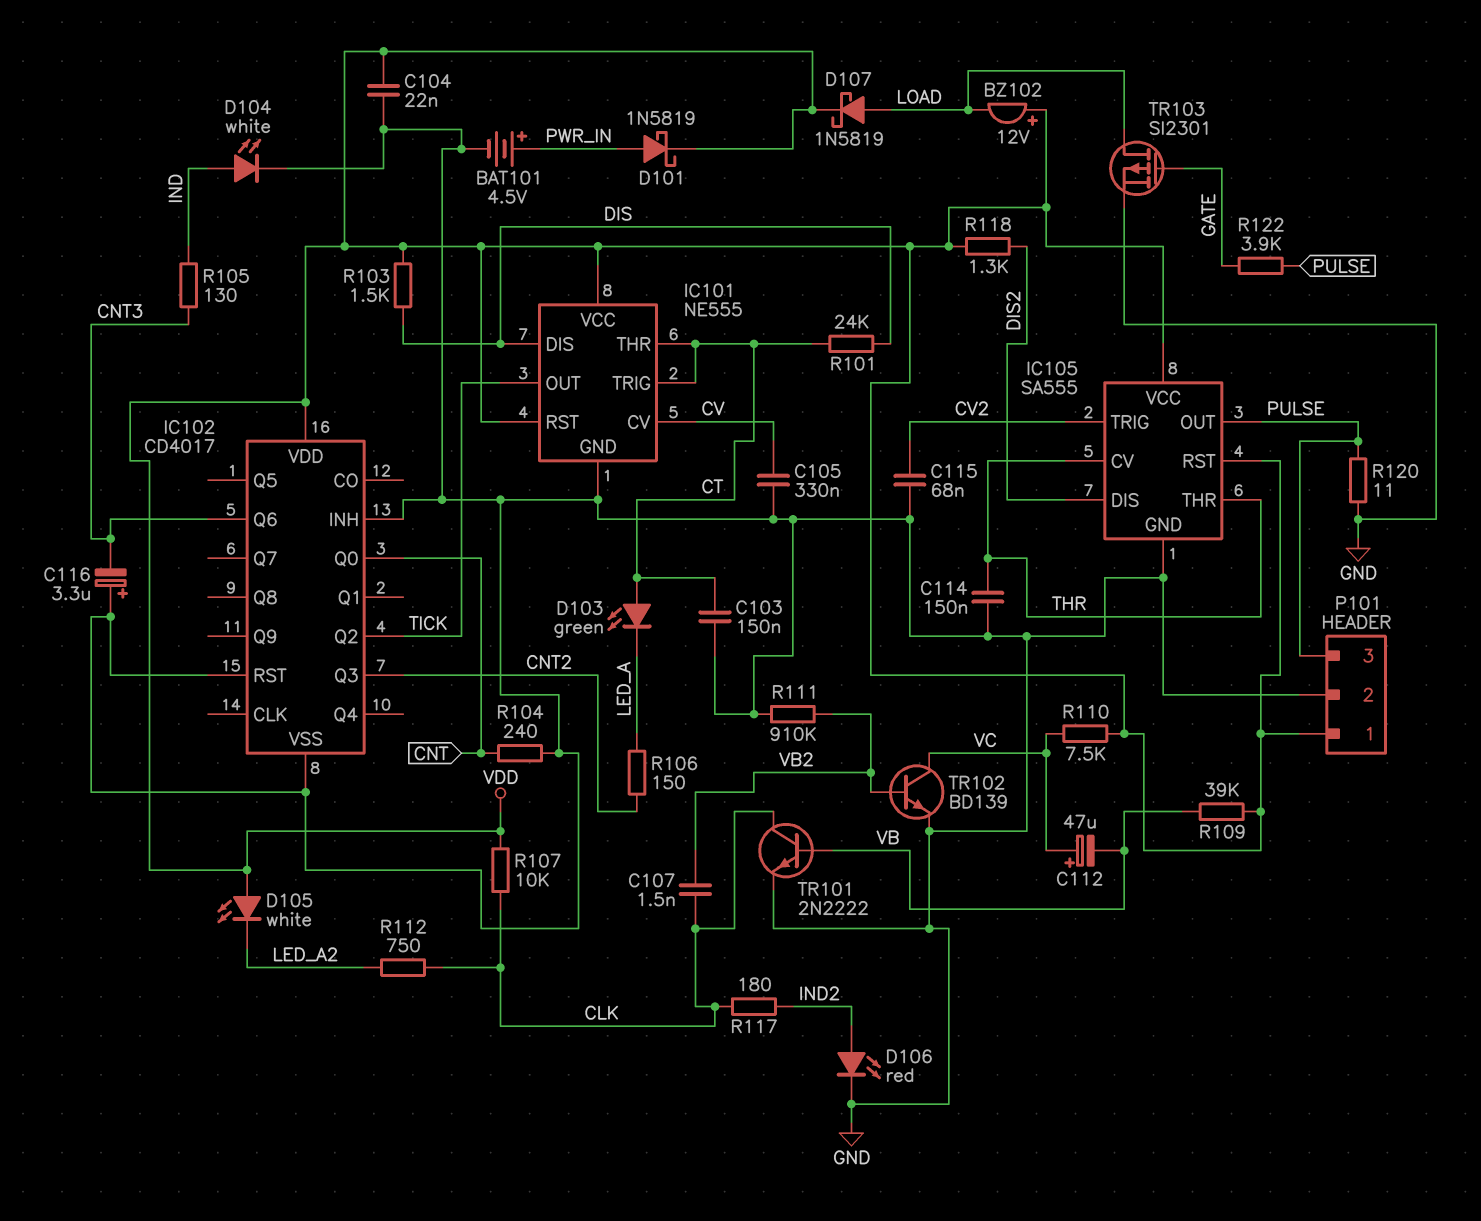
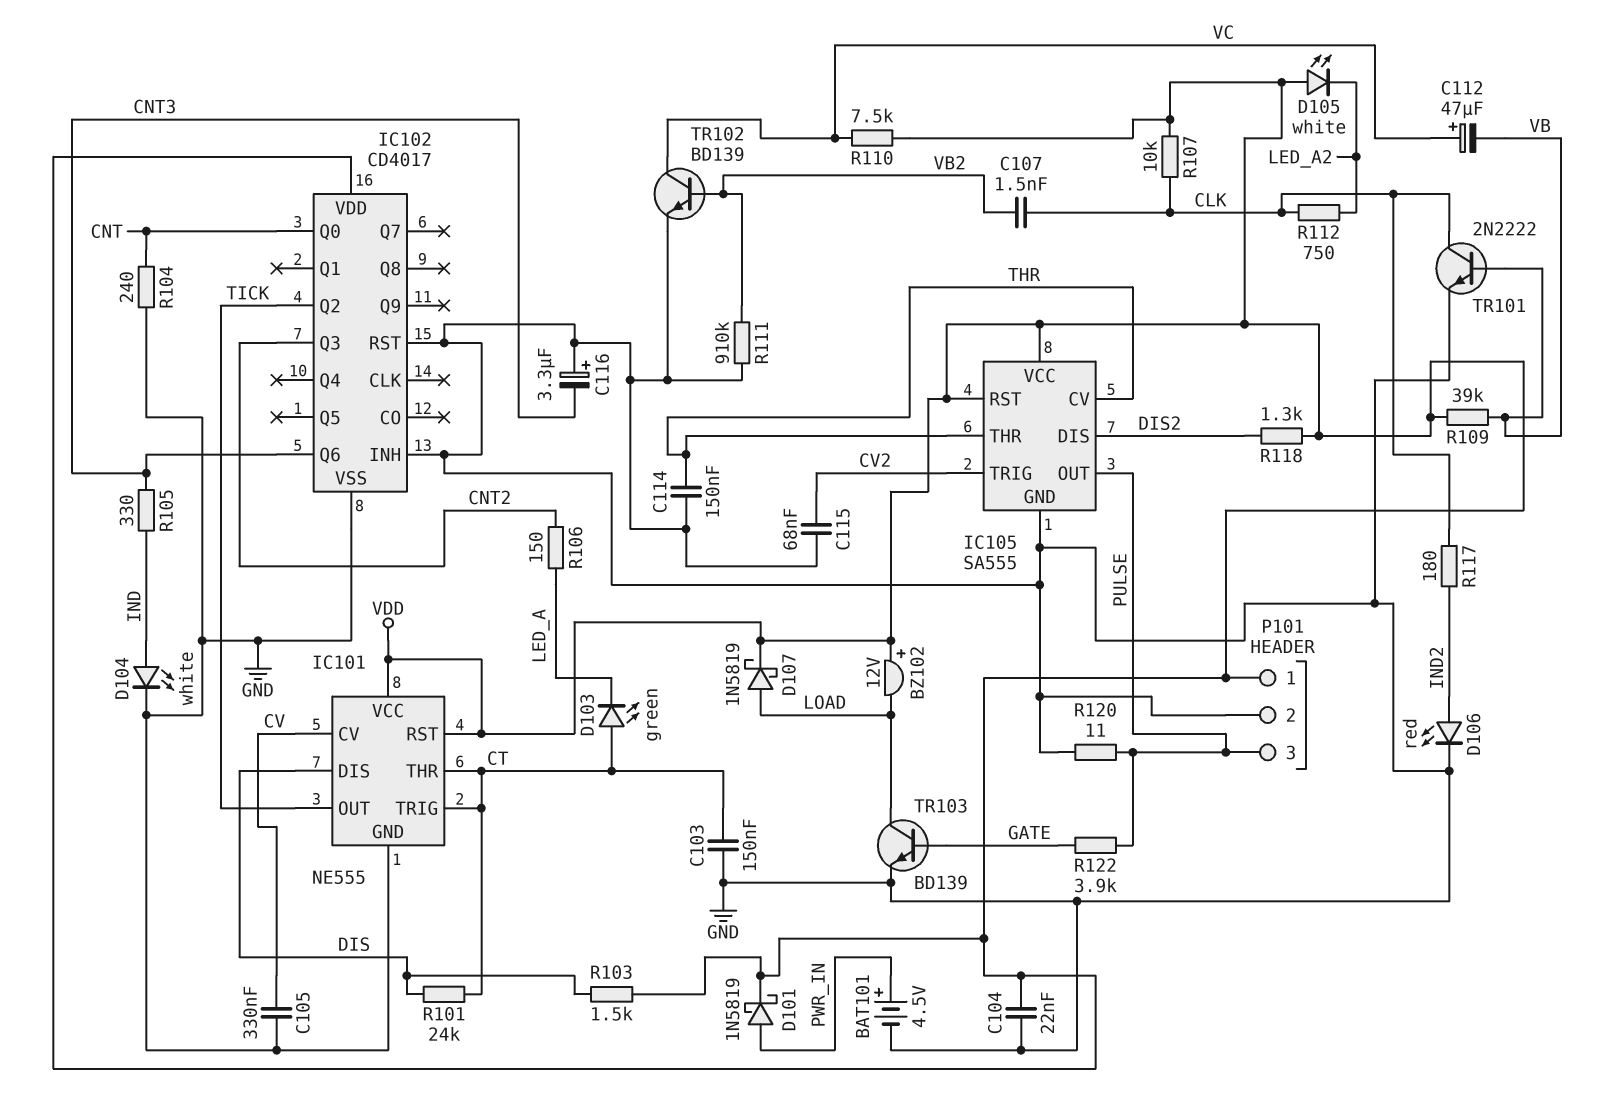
R105: 130 (CNT3, IND) -> 330 (CNT3, IND)
TR103: PMOS SI2301 (G GATE, D LOAD, S GND) -> NPN BD139 (B GATE, C LOAD, E GND)

